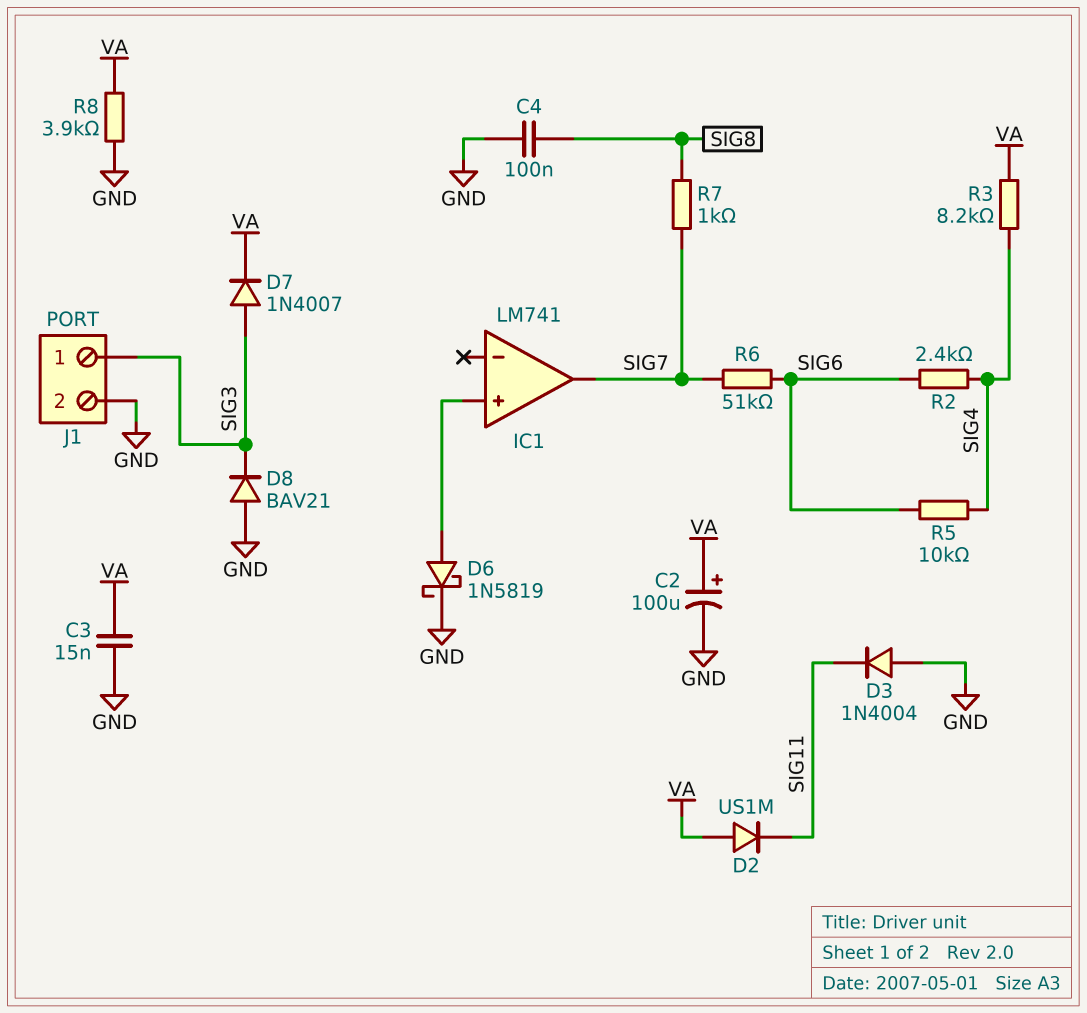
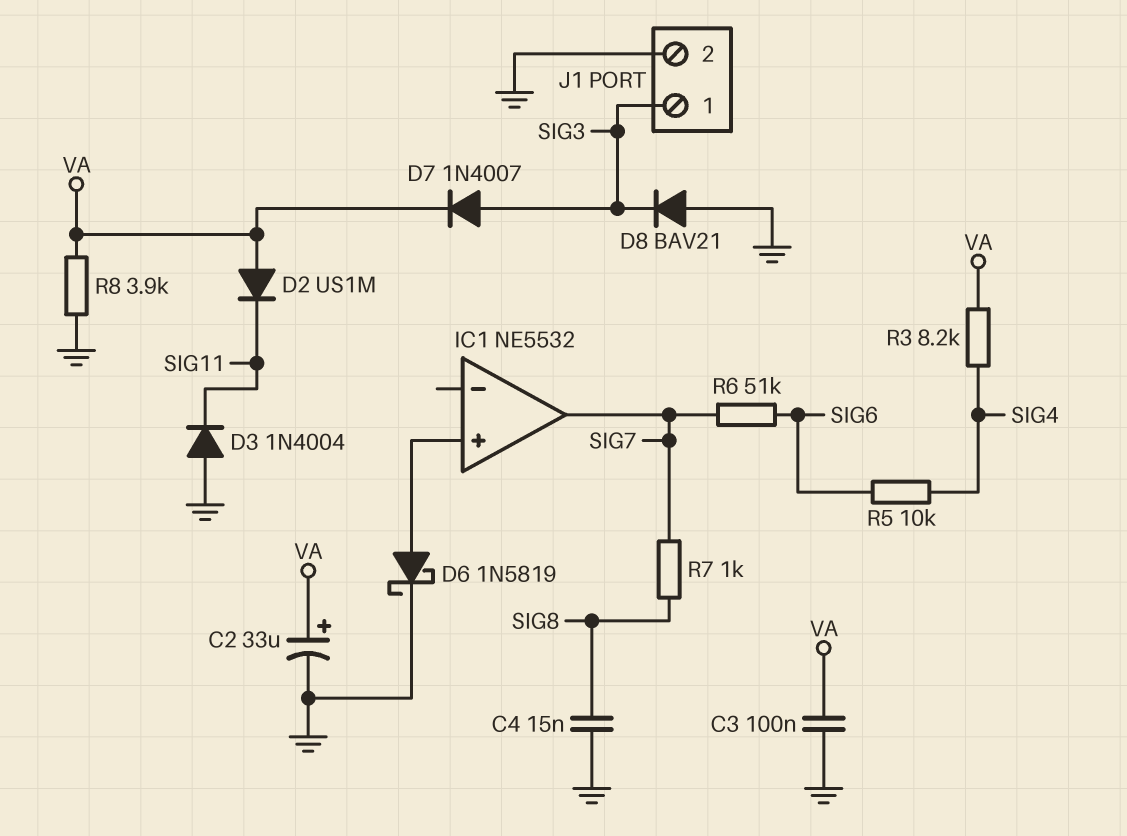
C2: 100uF (plus VA, minus GND) -> 33uF (plus VA, minus GND)
C3: 15nF (GND, VA) -> 100nF (GND, VA)
C4: 100nF (GND, SIG8) -> 15nF (GND, SIG8)
IC1: LM741 -> NE5532
R2: 2.4k (SIG4, SIG6) -> none

